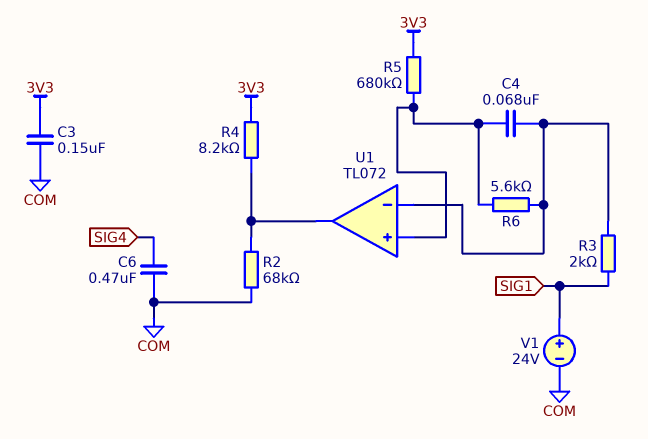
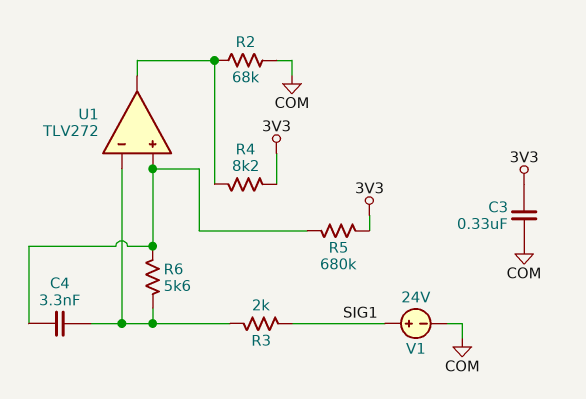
C3: 150nF (3V3, COM) -> 330nF (3V3, COM)
C4: 68nF (U1/in+, U1/in-) -> 3.3nF (U1/in+, U1/in-)
C6: 470nF (COM, SIG4) -> none
U1: TL072 -> TLV272

